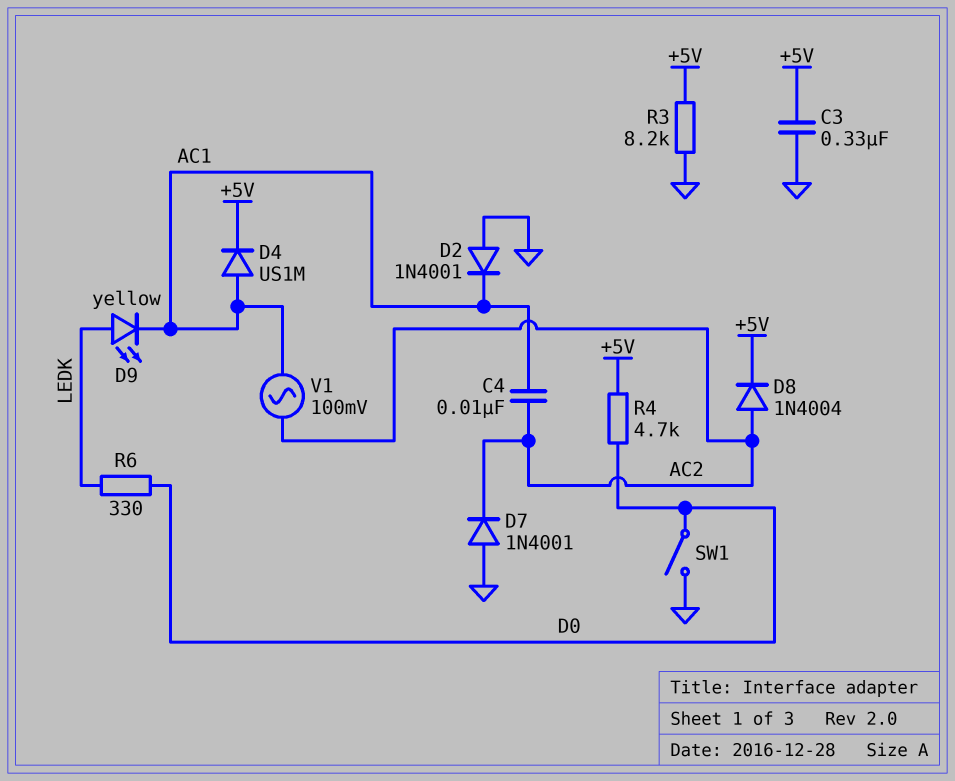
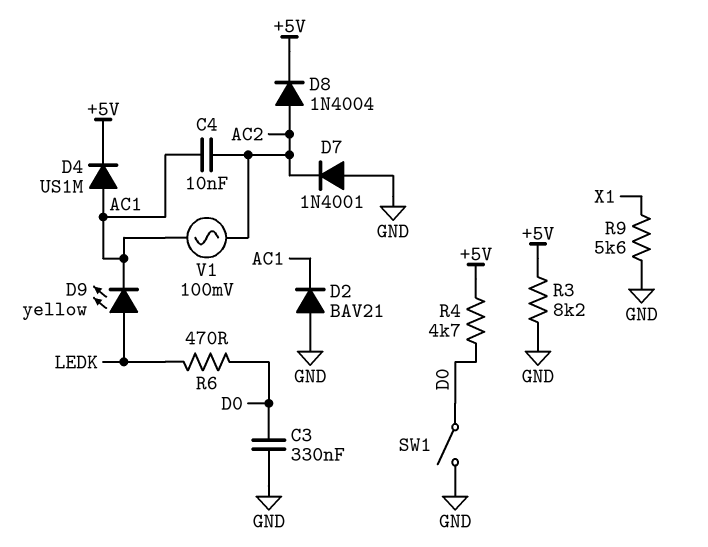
C3: 330nF (+5V, GND) -> 330nF (D0, GND)
D2: diode 1N4001 (A GND, K AC1) -> diode BAV21 (A GND, K AC1)
R6: 330 (D0, LEDK) -> 470 (D0, LEDK)
R9: none -> 5.6k (GND, X1)

